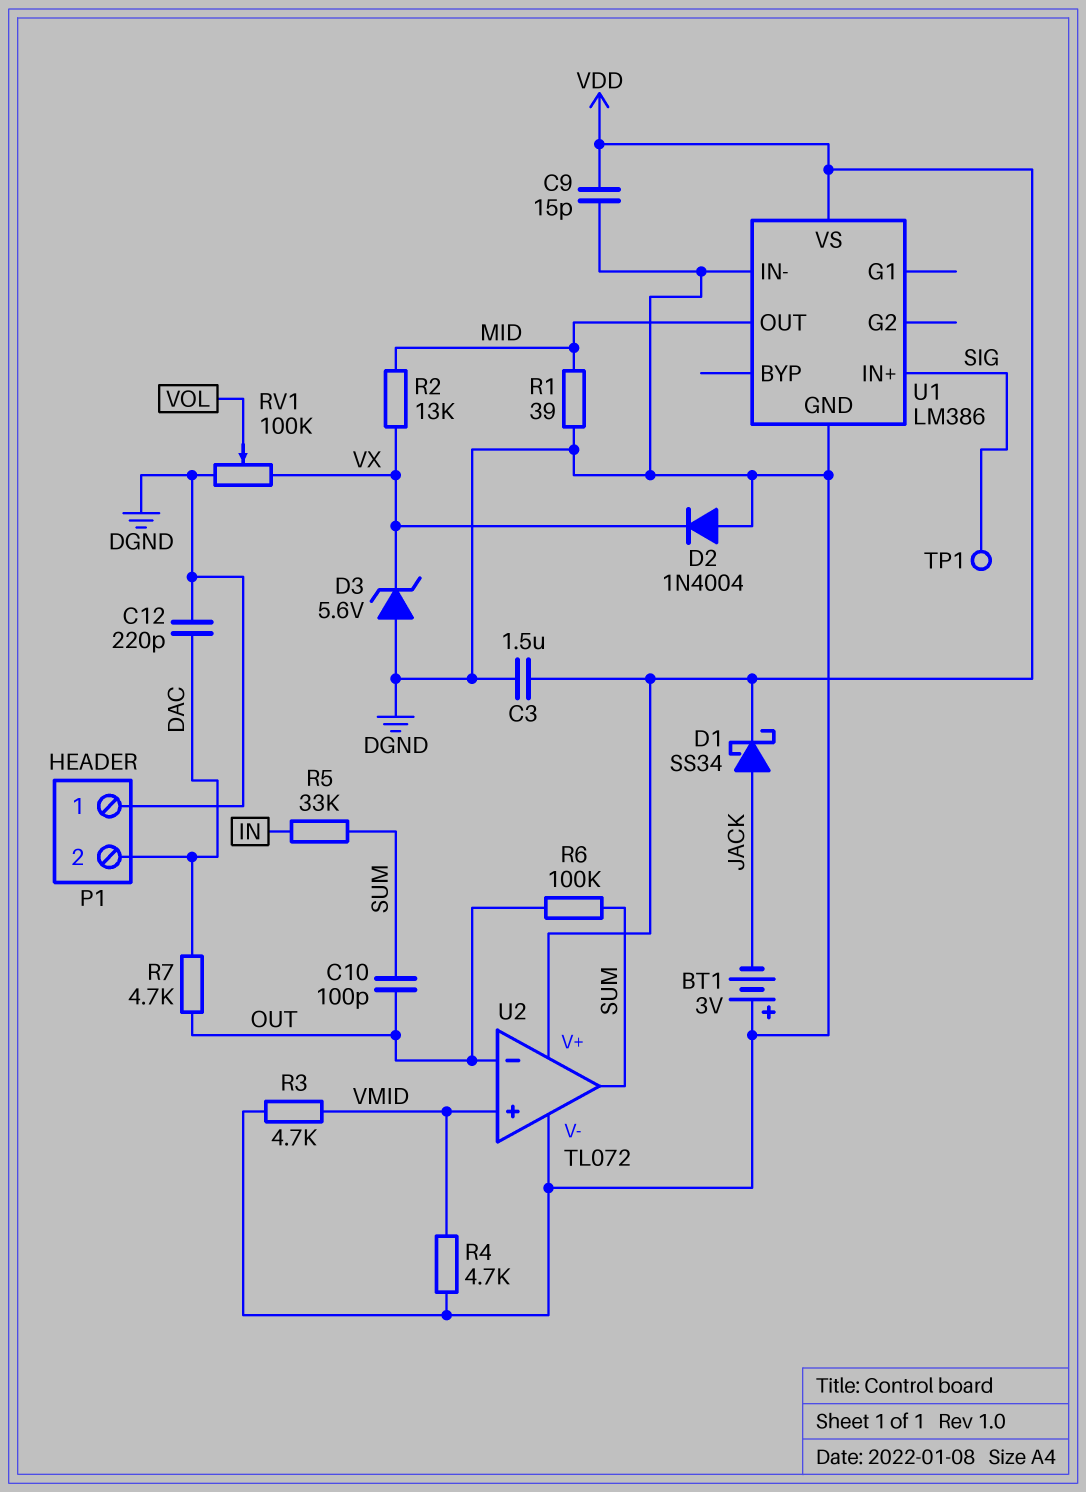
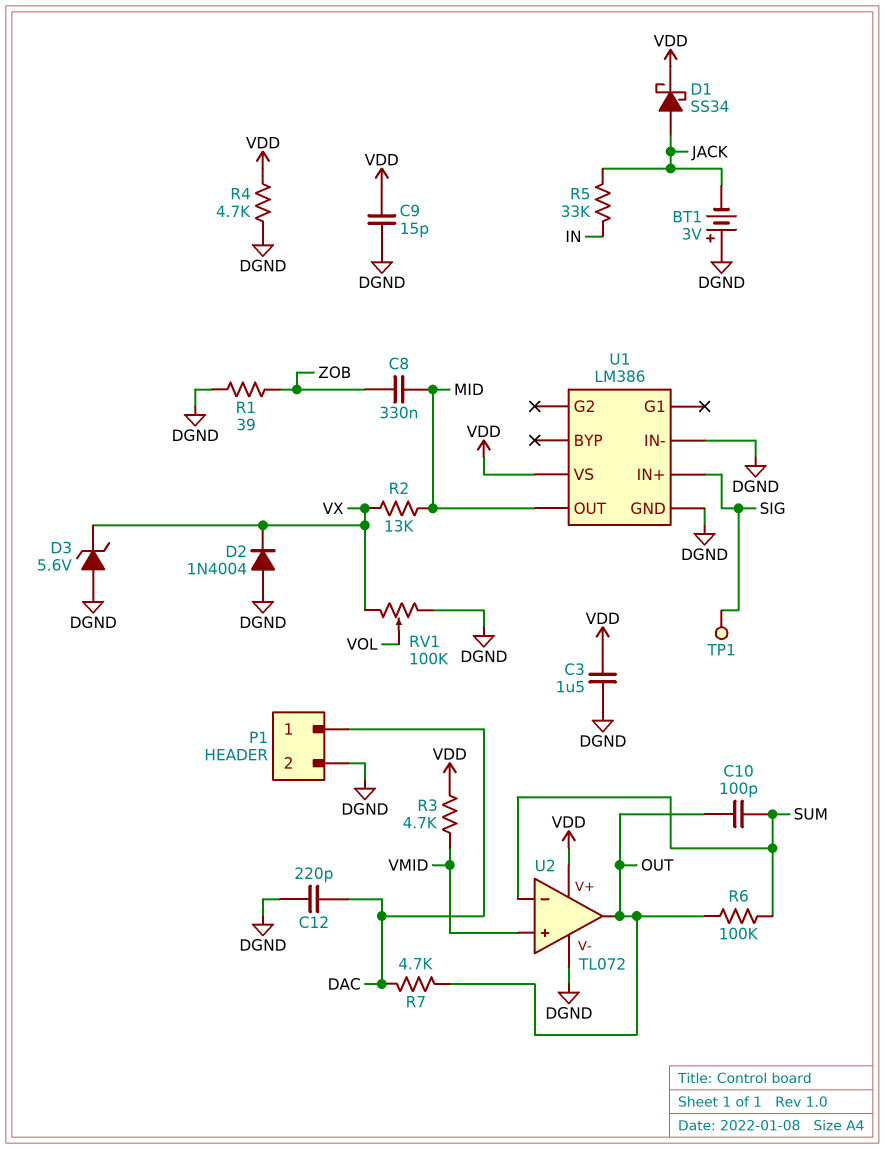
C8: none -> 330nF (MID, ZOB)
P1 pin 1: DGND -> DAC
P1 pin 2: DAC -> DGND
R1: 39 (DGND, MID) -> 39 (DGND, ZOB)
R3: 4.7k (DGND, VMID) -> 4.7k (VDD, VMID)
R4: 4.7k (DGND, VMID) -> 4.7k (DGND, VDD)
R5: 33k (IN, SUM) -> 33k (IN, JACK)
U2 pin in-: OUT -> SUM
U2 pin out: SUM -> OUT

